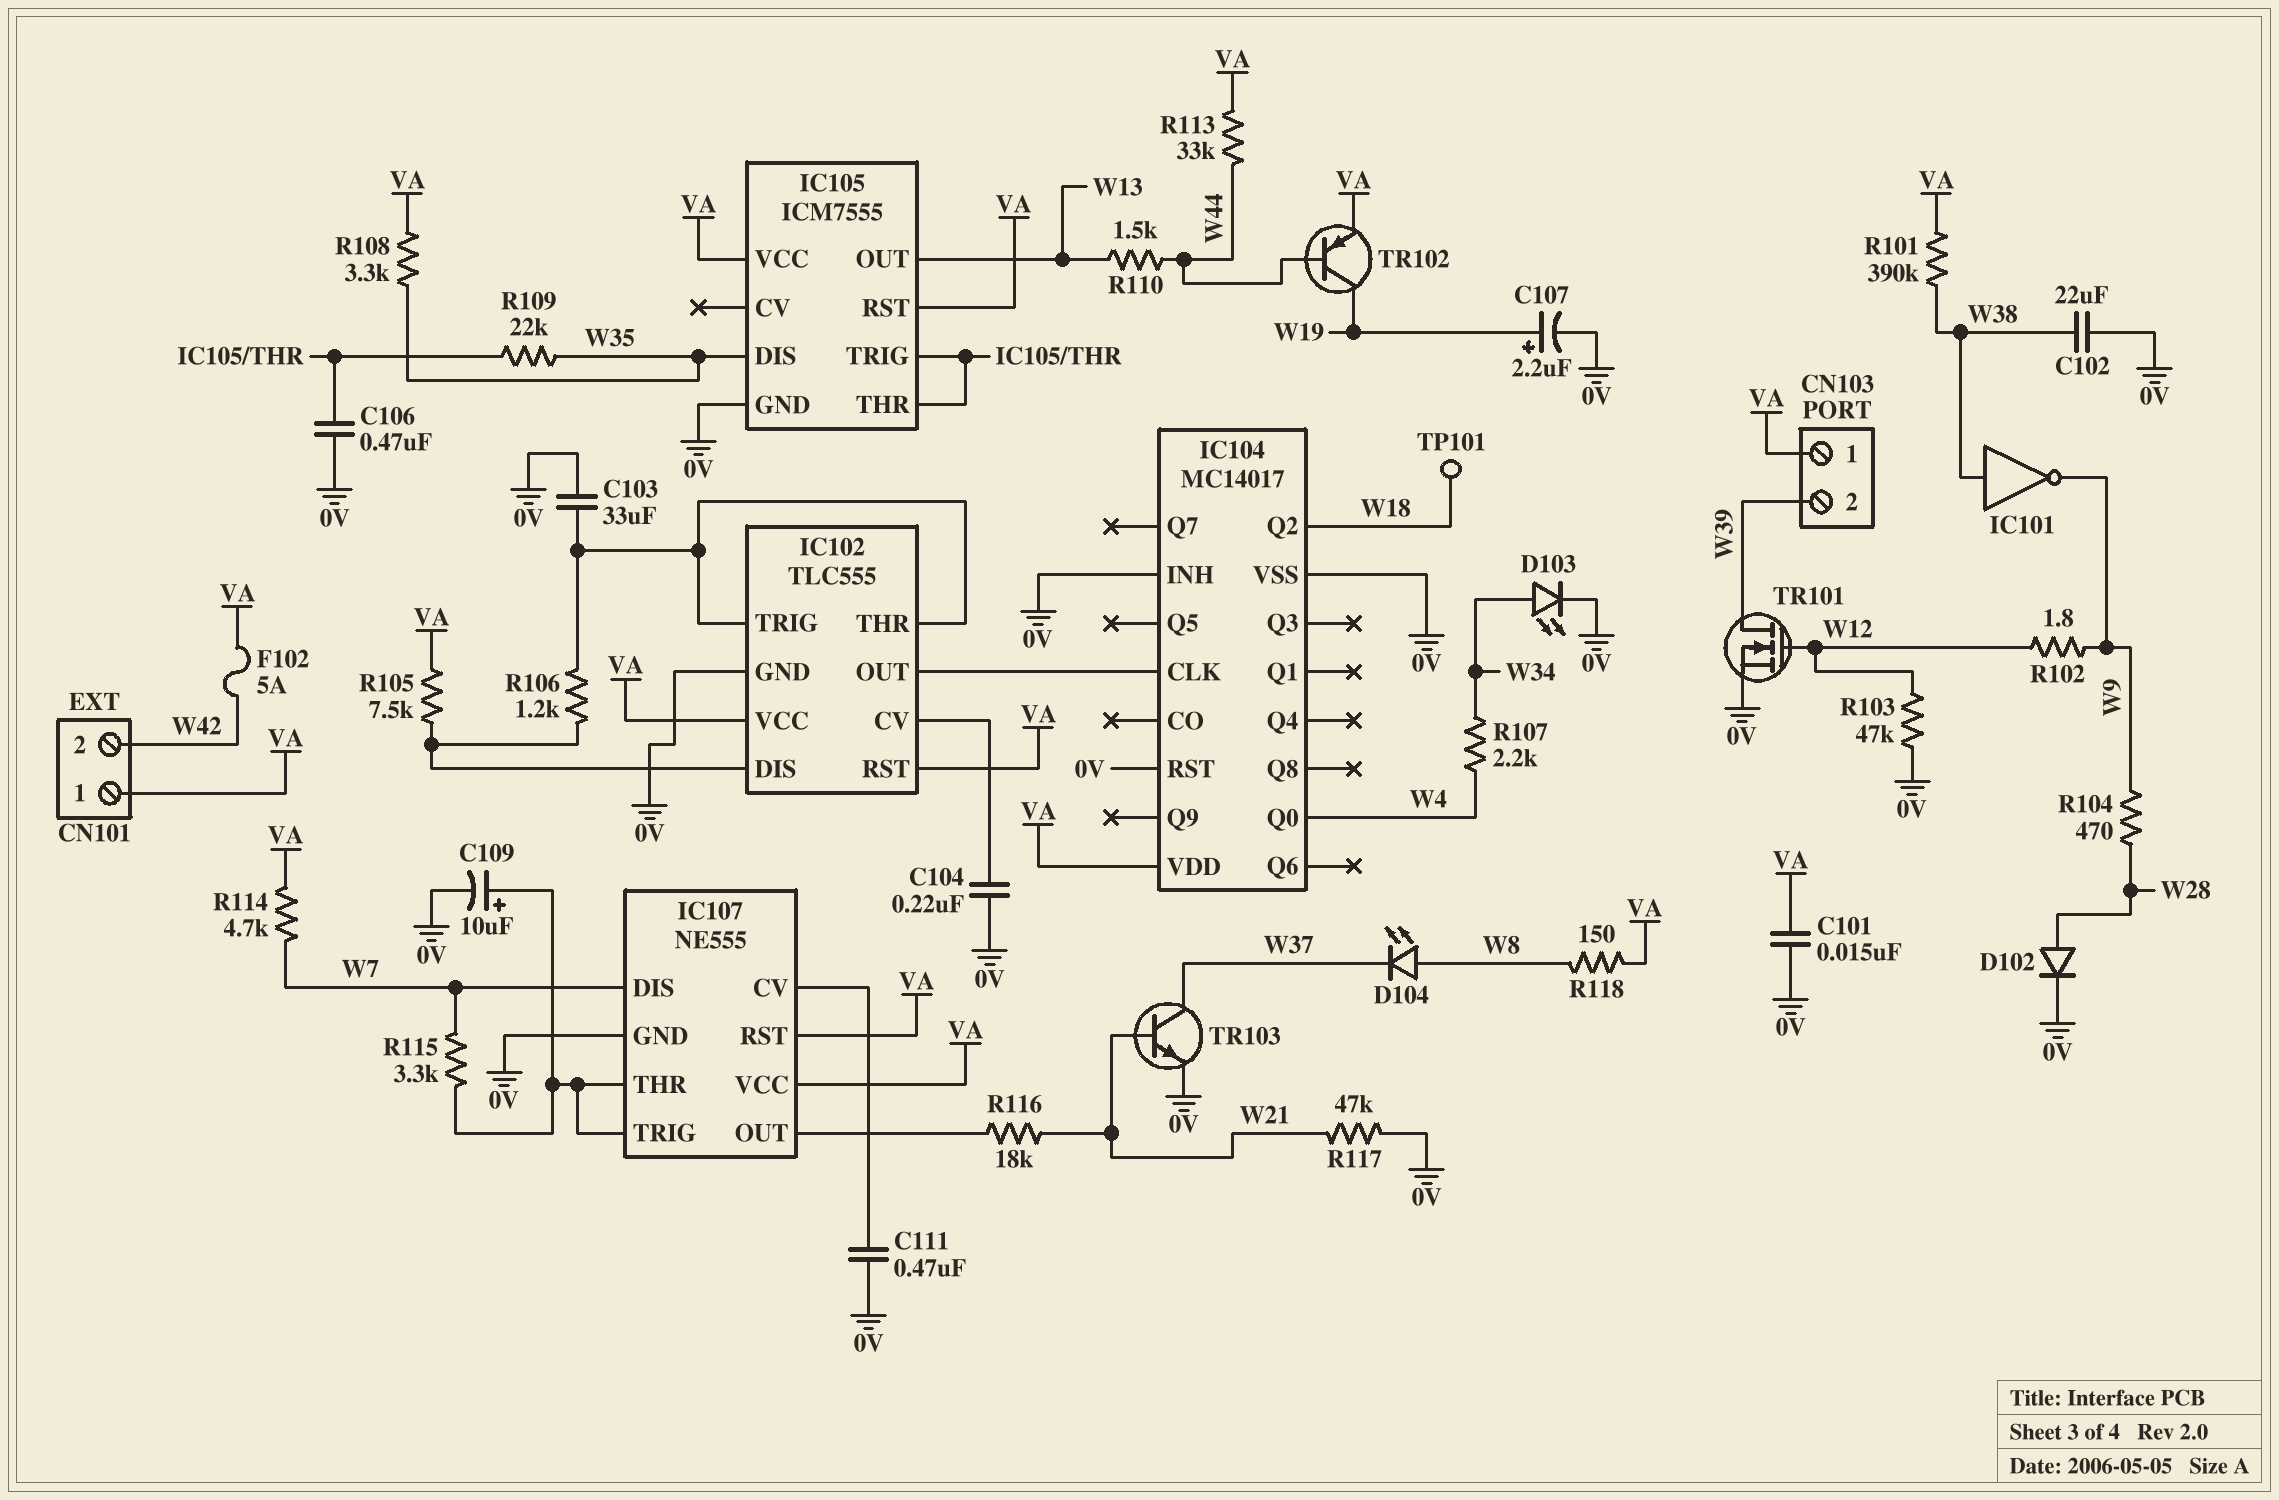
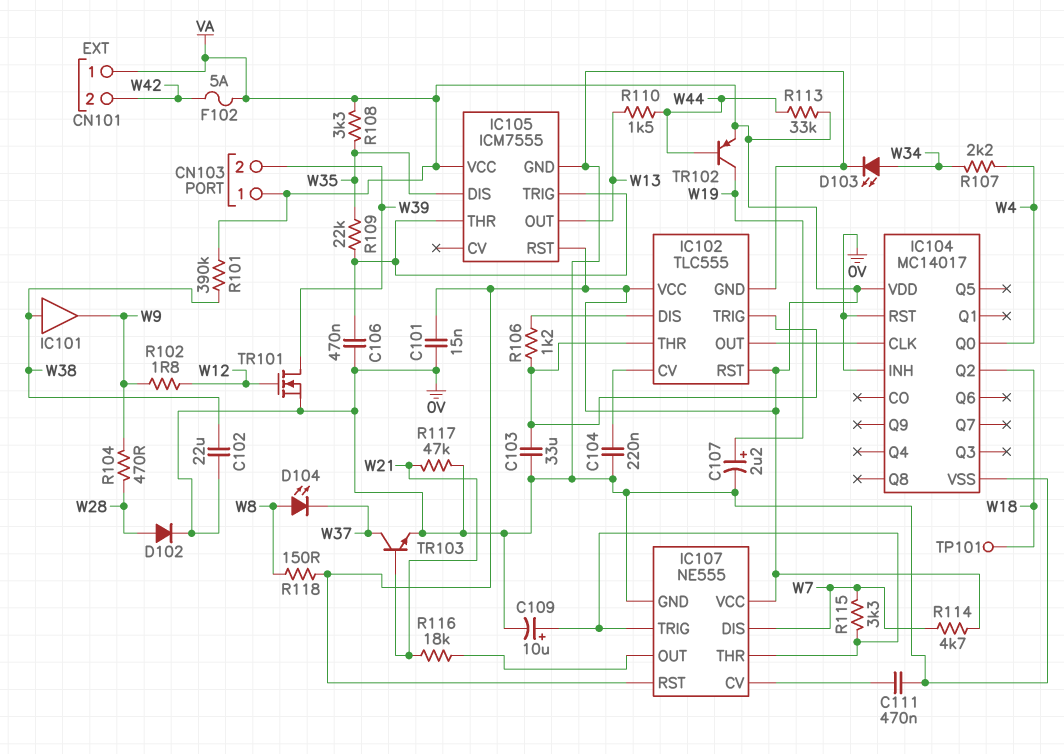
IC101: NOT (in W38, out W9) -> buffer (in W38, out W9)
R103: 47k (0V, W12) -> none
R105: 7.5k (IC102/DIS, VA) -> none

